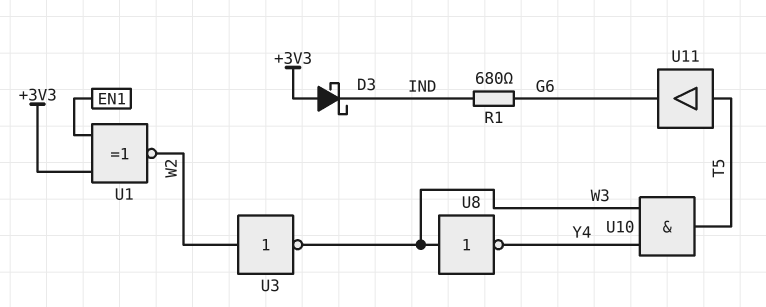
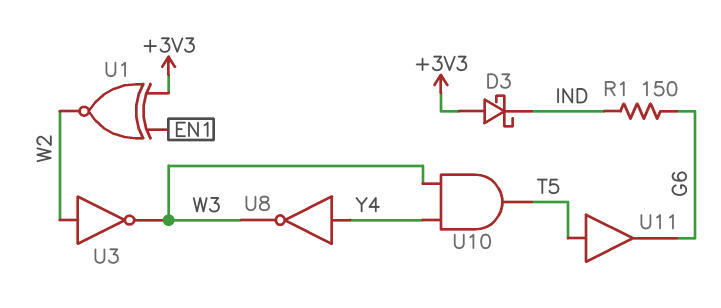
R1: 680 (G6, IND) -> 150 (G6, IND)
U8: NOT (in W3, out Y4) -> NOT (in Y4, out W3)

